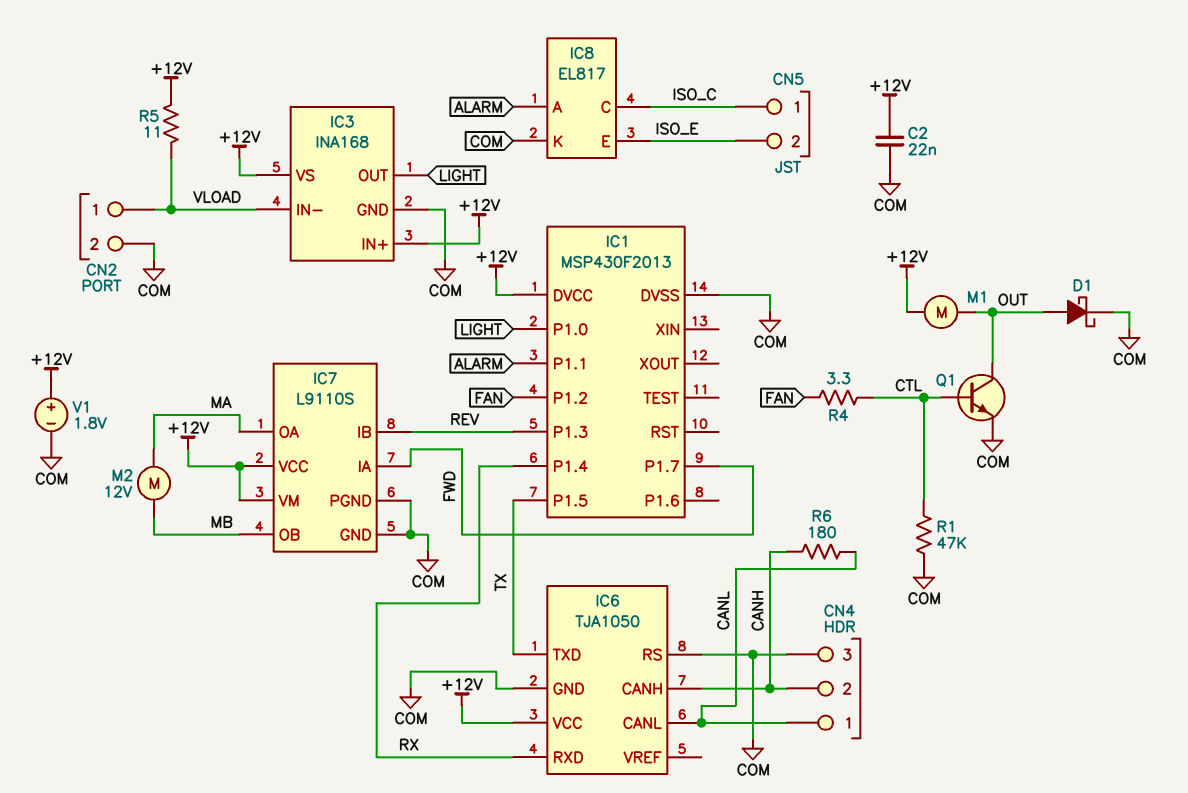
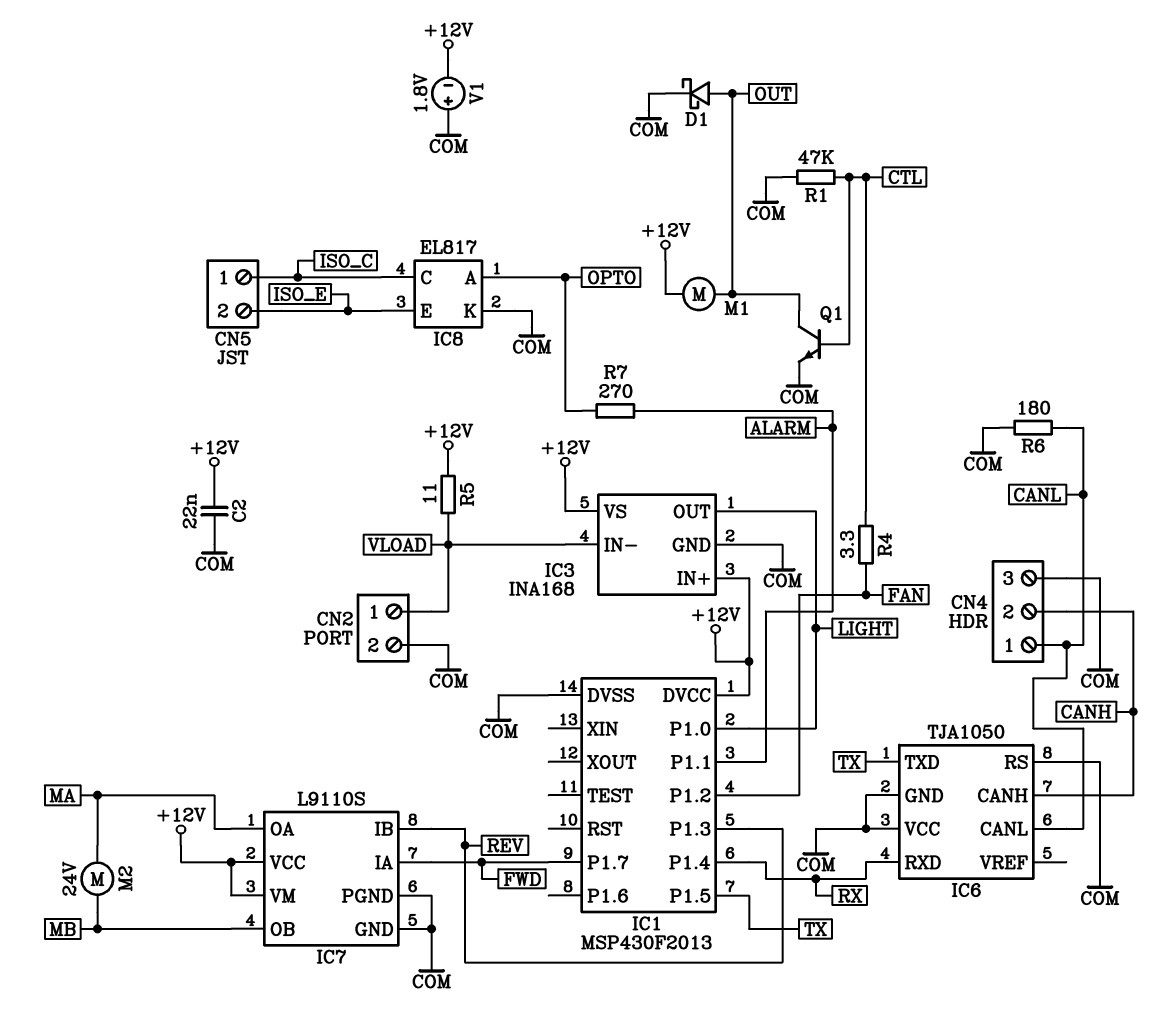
IC6 pin VCC: +12V -> COM
IC8 pin A: ALARM -> OPTO
M2: motor 12V (MA, MB) -> motor 24V (MA, MB)
R6: 180 (CANH, CANL) -> 180 (CANL, COM)
R7: none -> 270 (ALARM, OPTO)
V1: 1.8V (plus +12V, minus COM) -> 1.8V (plus COM, minus +12V)

